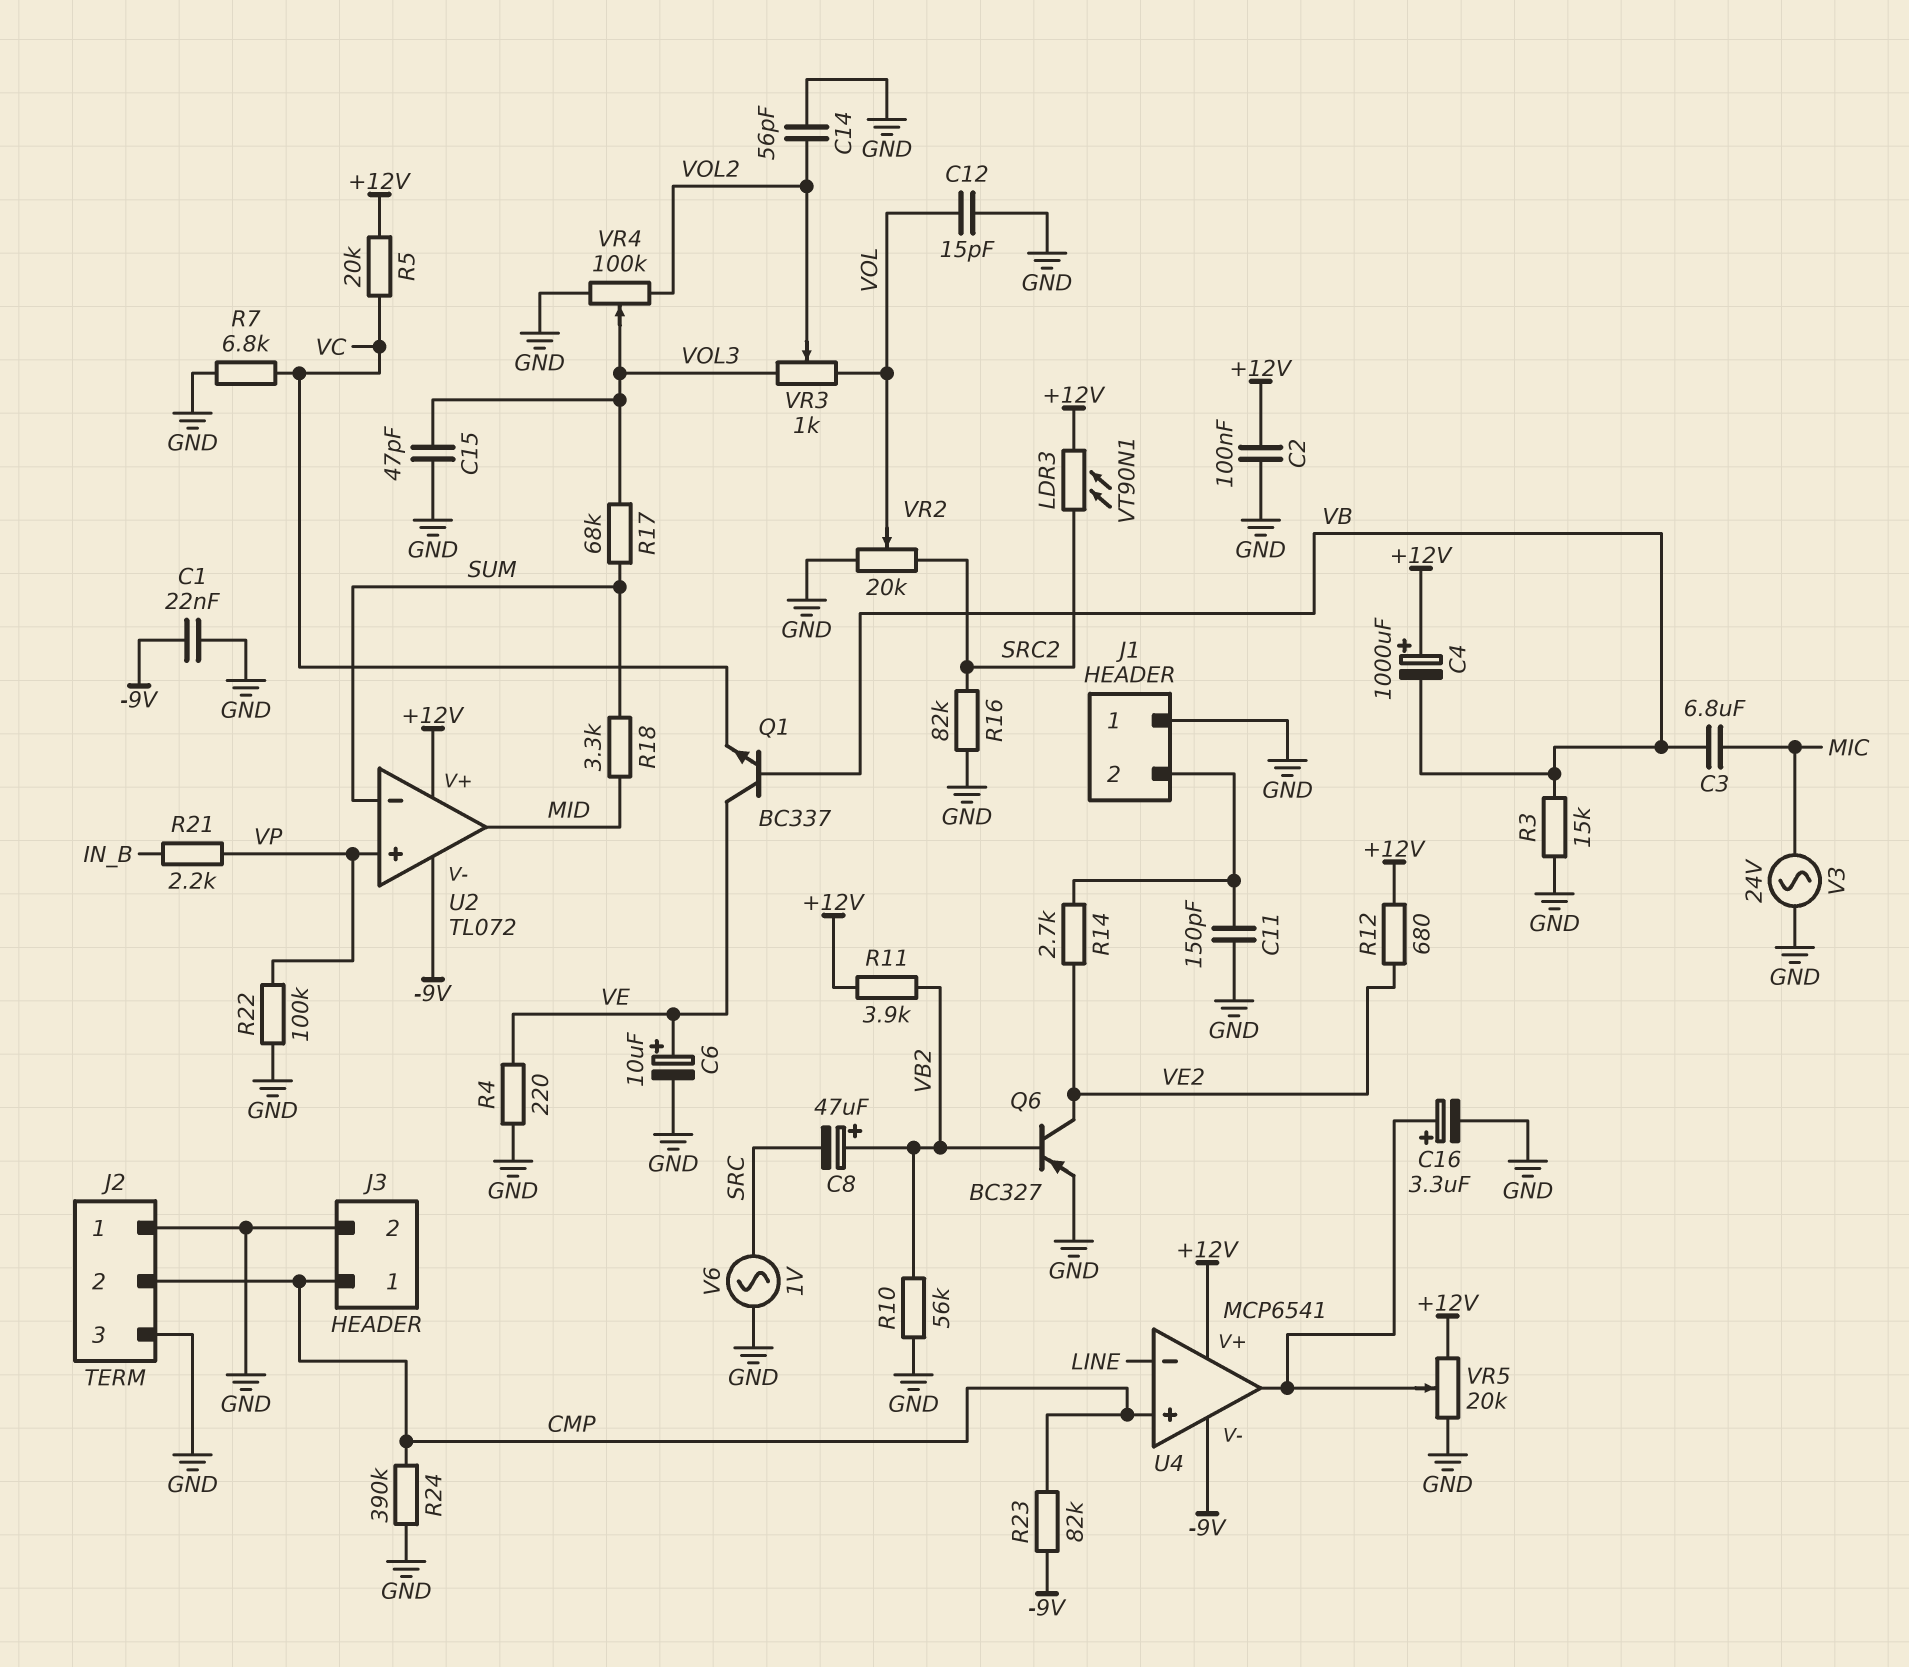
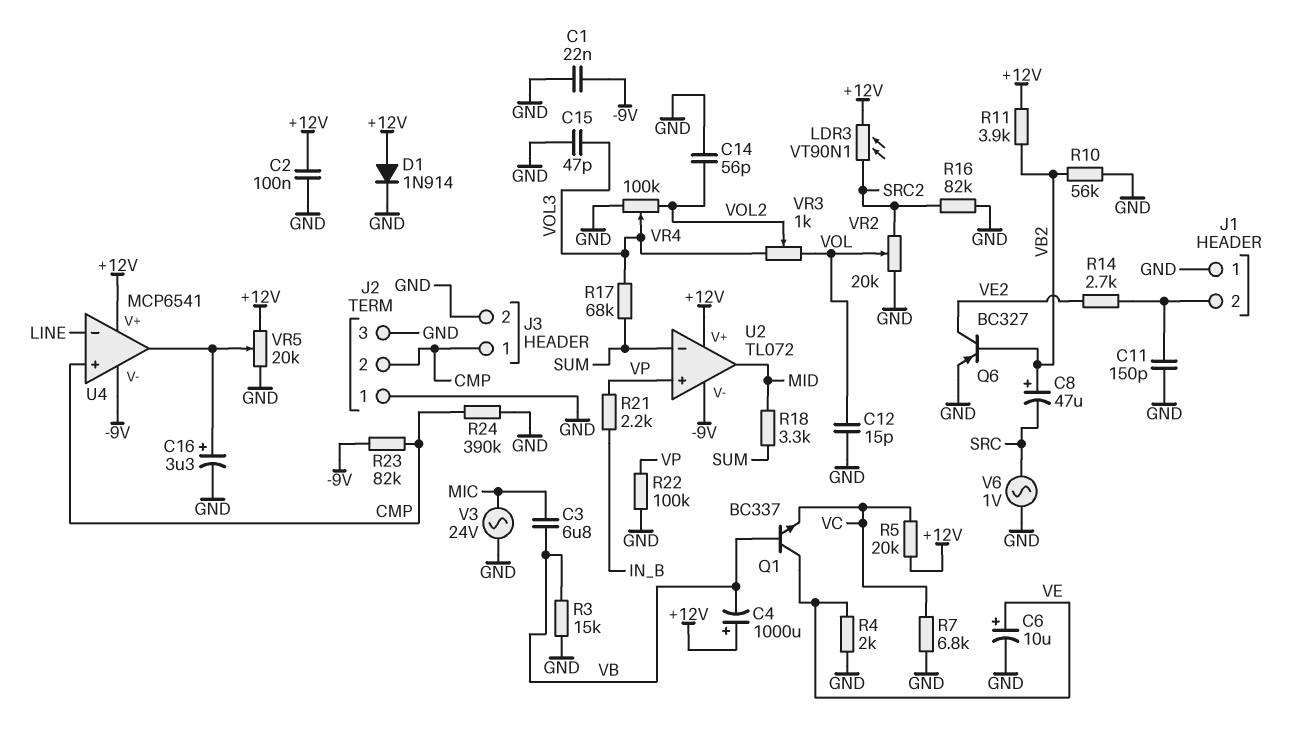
D1: none -> diode 1N914 (A +12V, K GND)
R4: 220 (GND, VE) -> 2k (GND, VE)
R12: 680 (+12V, VE2) -> none

